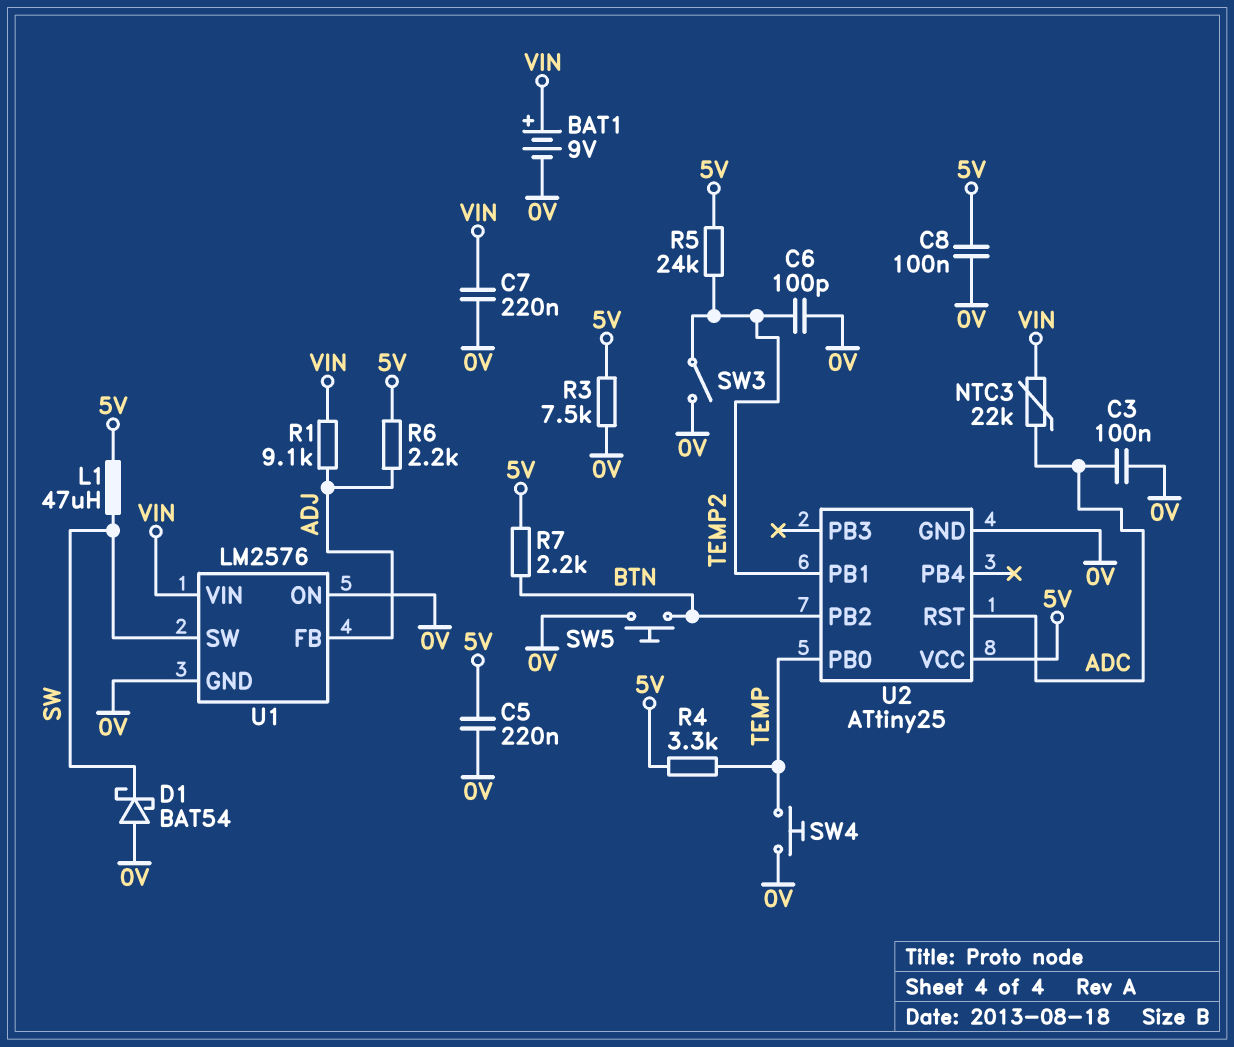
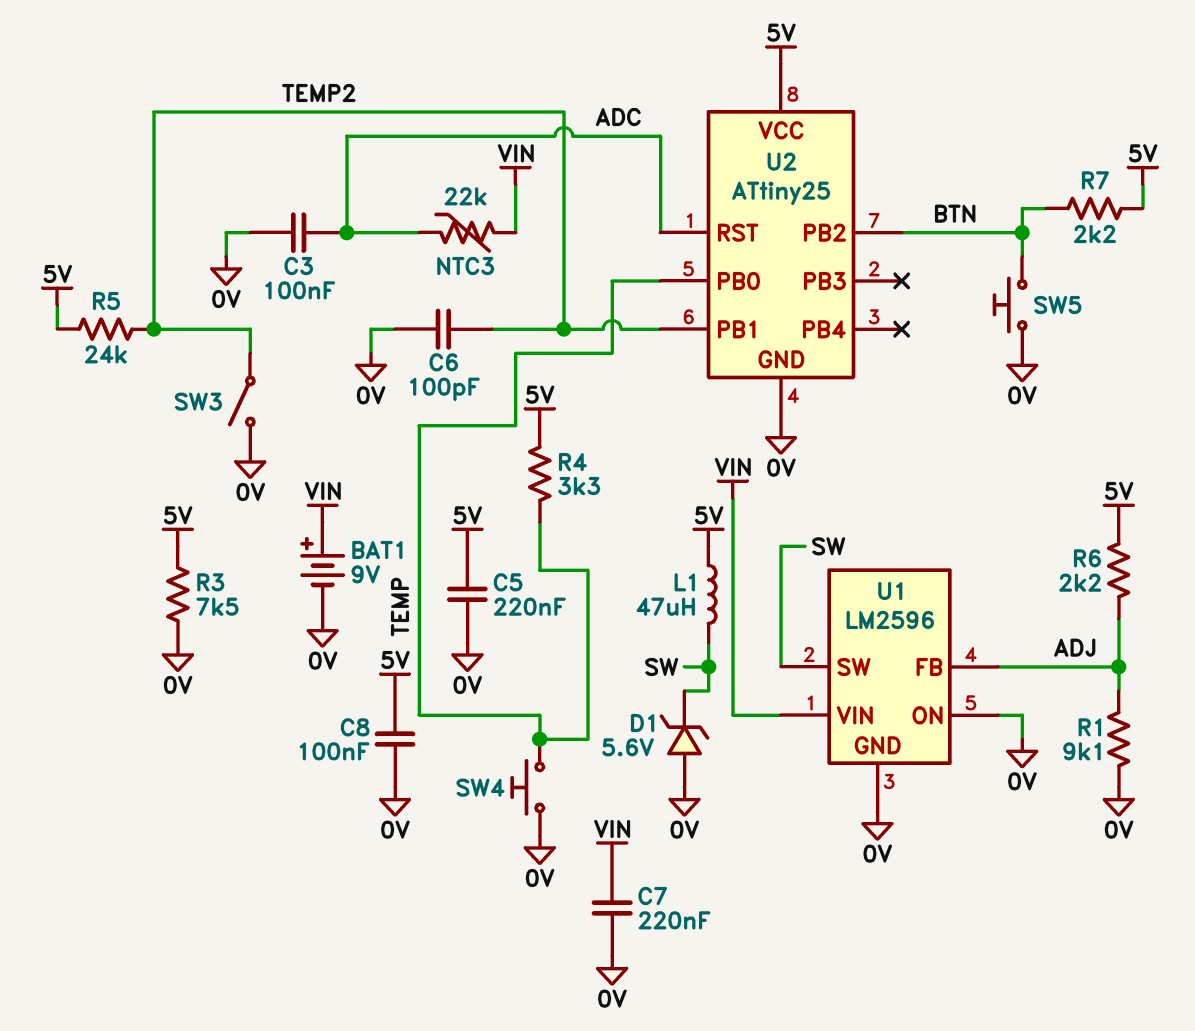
D1: schottky BAT54 (A 0V, K SW) -> zener 5.6V (A 0V, K SW)
R1: 9.1k (ADJ, VIN) -> 9.1k (0V, ADJ)
U1: LM2576 -> LM2596

